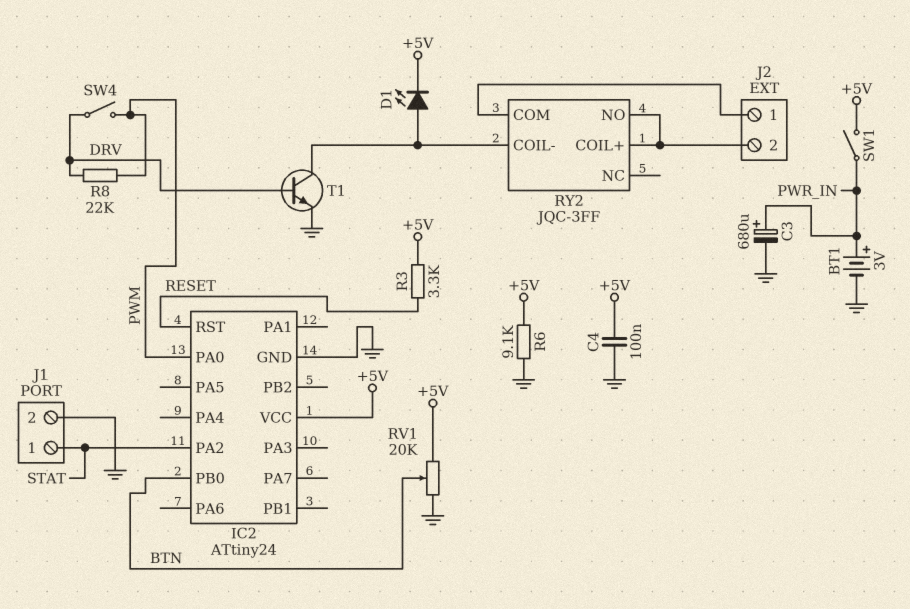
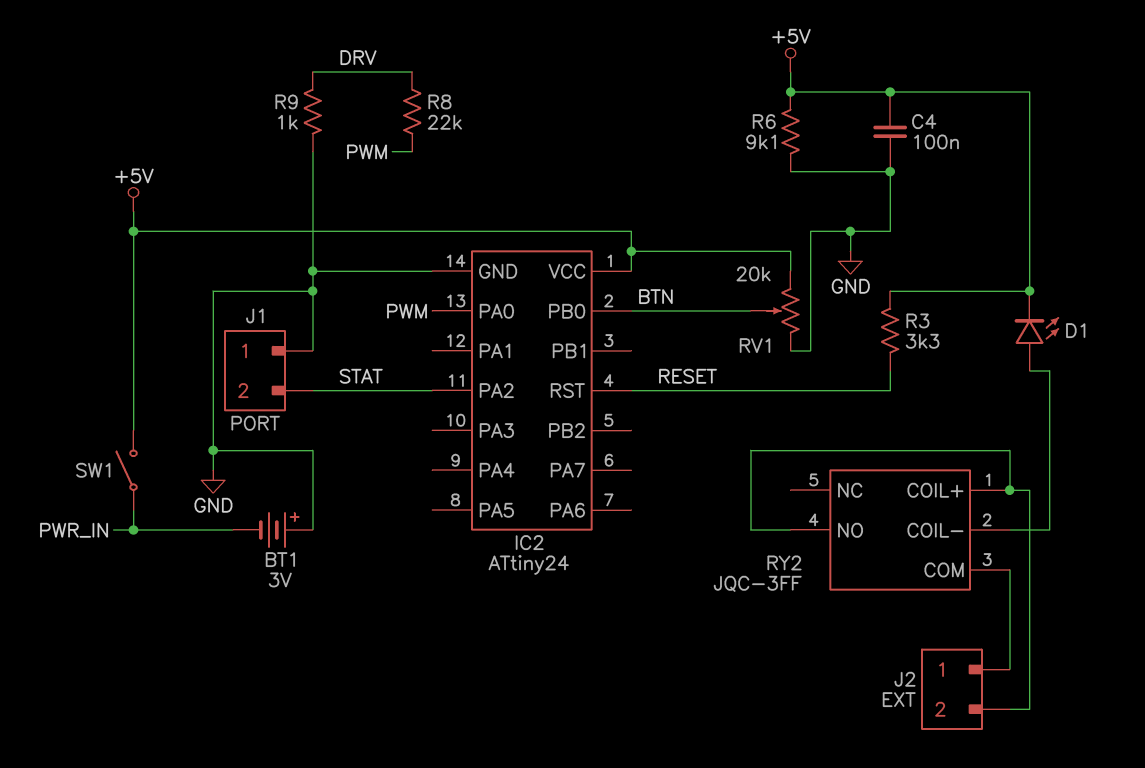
BT1: 3V (plus PWR_IN, minus GND) -> 3V (plus GND, minus PWR_IN)
C3: 680uF (plus PWR_IN, minus GND) -> none
J1 pin 1: STAT -> GND
J1 pin 2: GND -> STAT
R9: none -> 1k (DRV, GND)
SW4: switch (DRV, PWM) -> none
T1: NPN (B DRV, C RY2/COIL-, E GND) -> none

